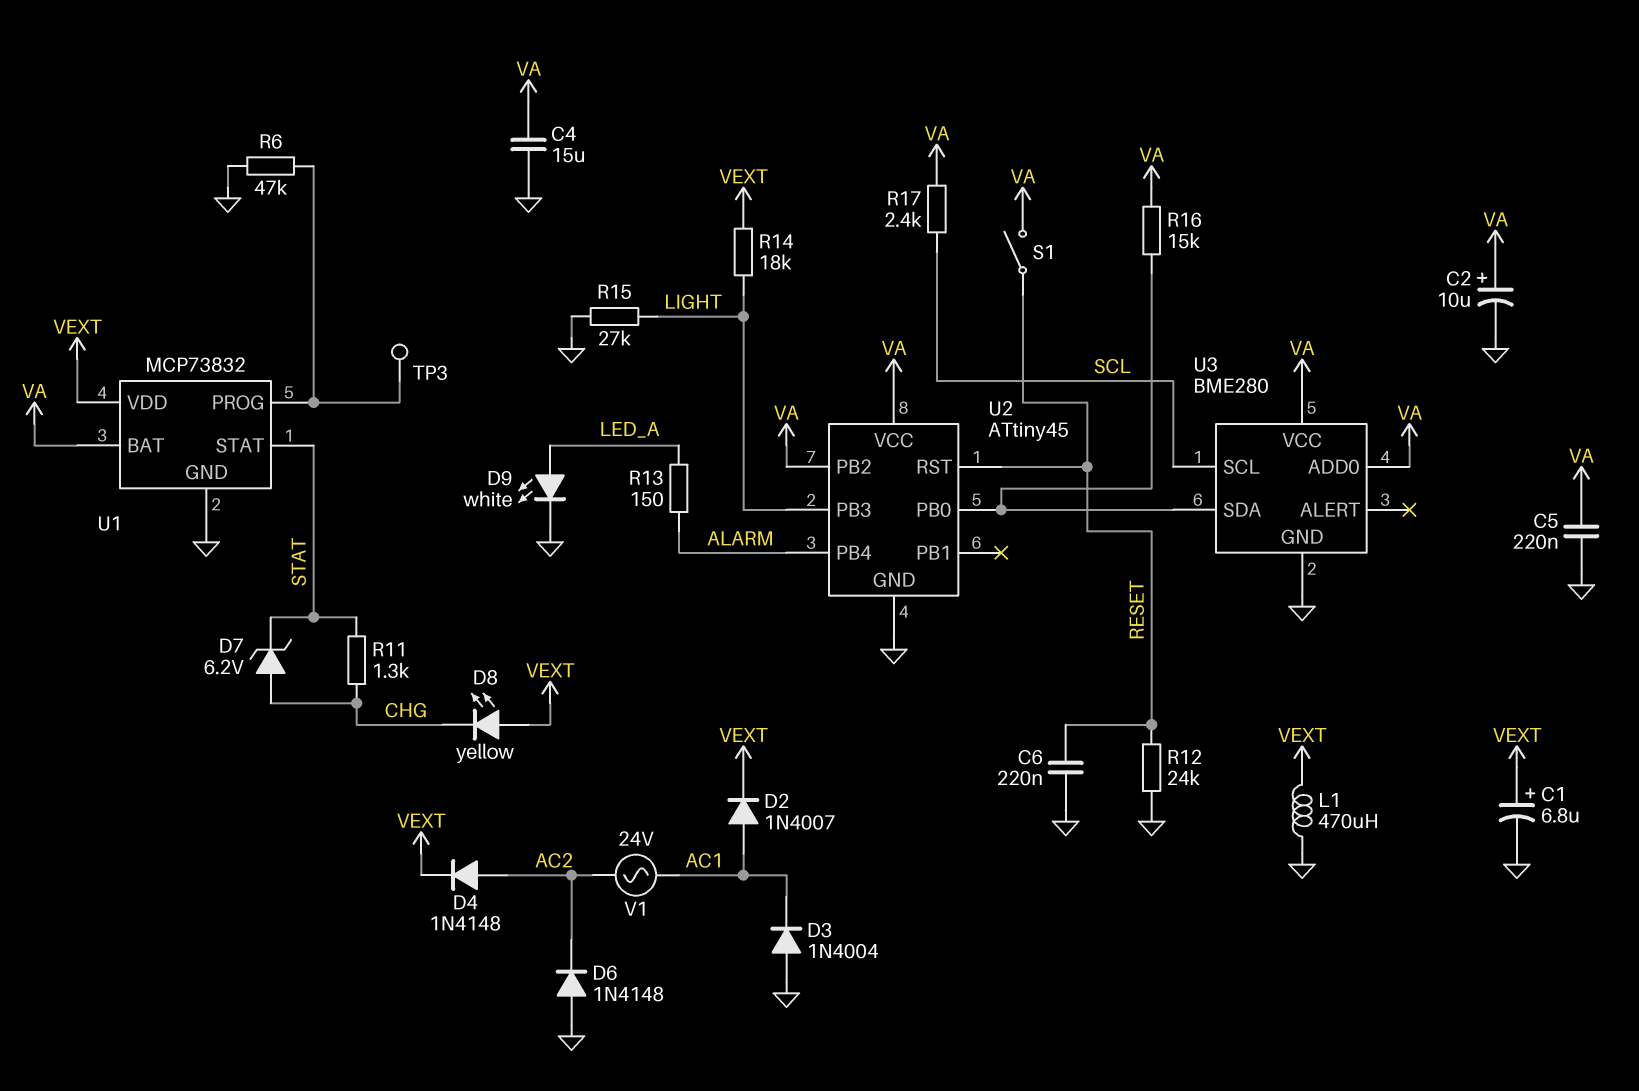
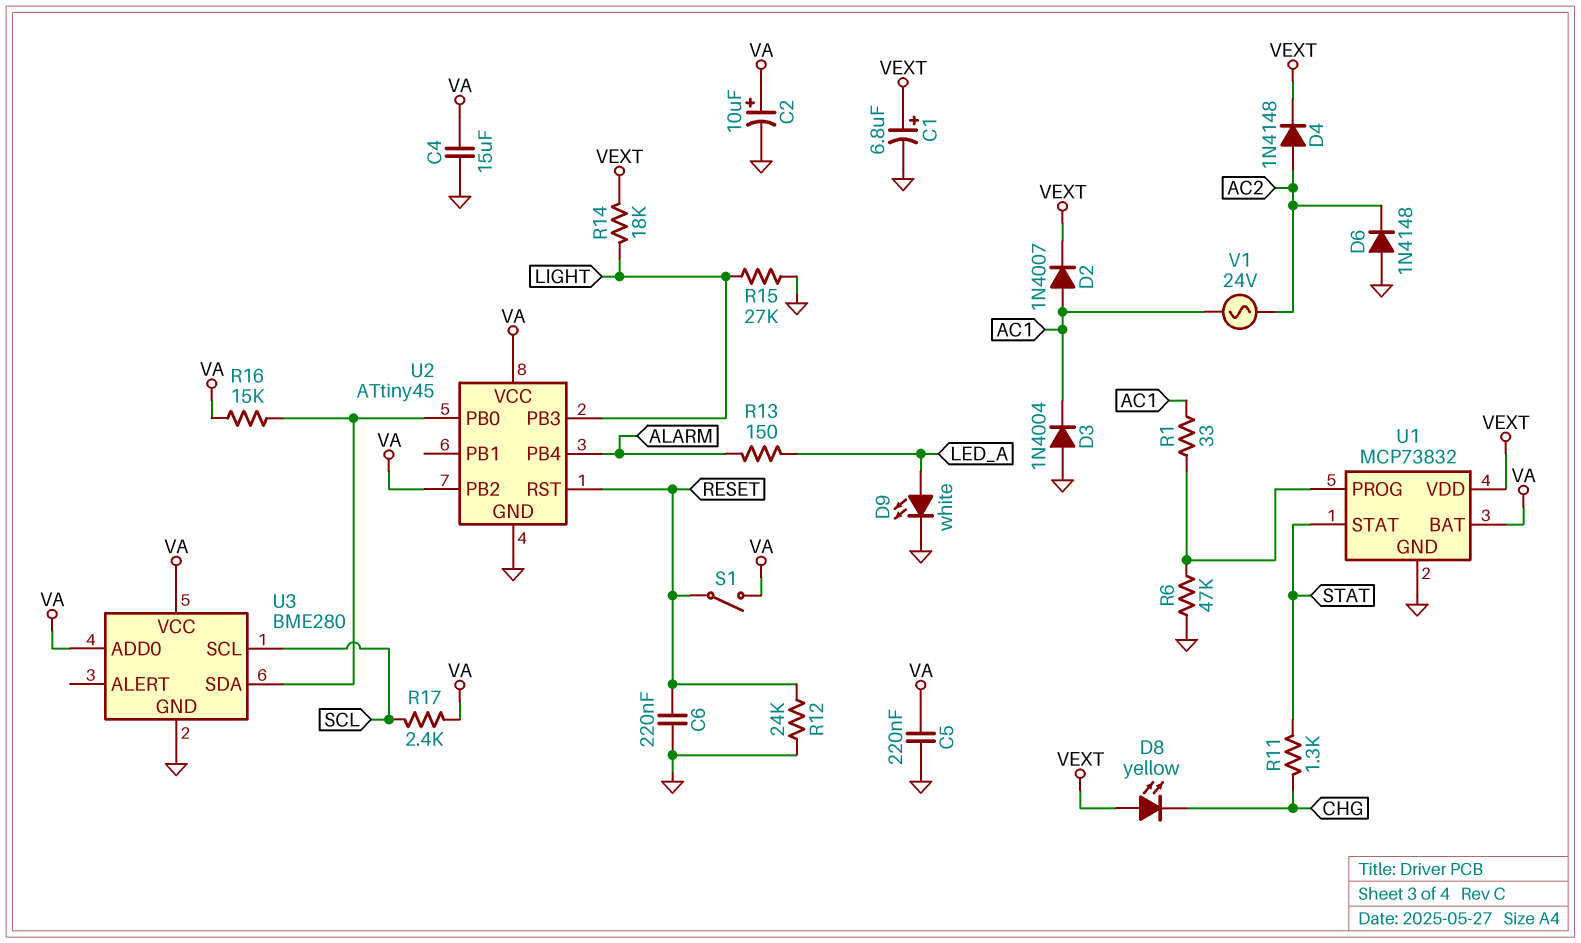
D7: zener 6.2V (A CHG, K STAT) -> none
L1: 470uH (GND, VEXT) -> none
R1: none -> 33 (AC1, U1/PROG)
TP3: test point (U1/PROG) -> none

